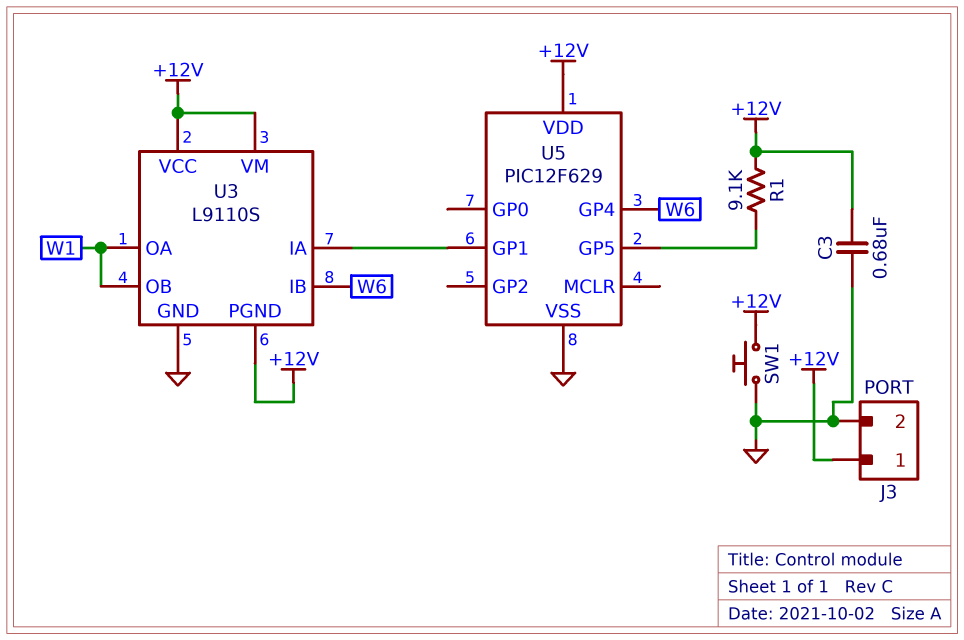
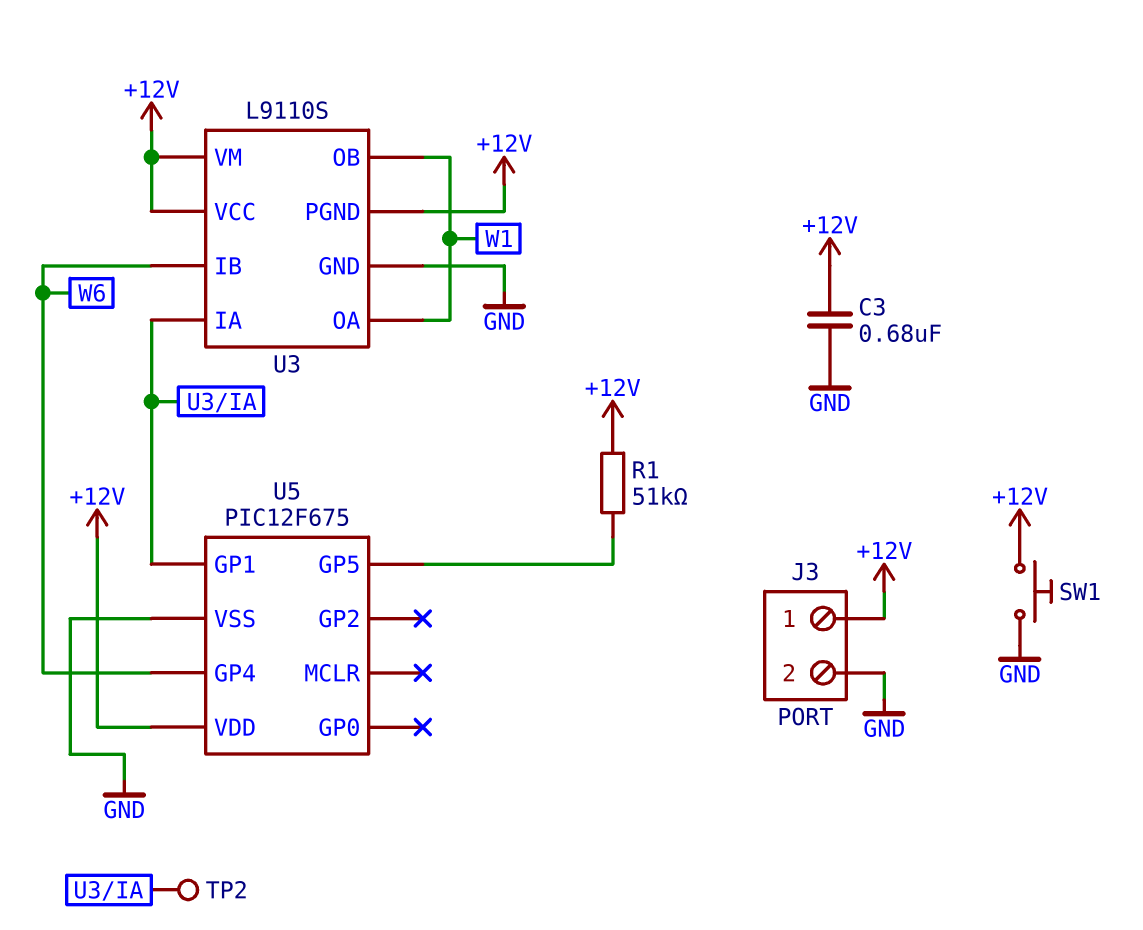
R1: 9.1k (+12V, U5/GP5) -> 51k (+12V, U5/GP5)
TP2: none -> test point (U3/IA)
U5: PIC12F629 -> PIC12F675

